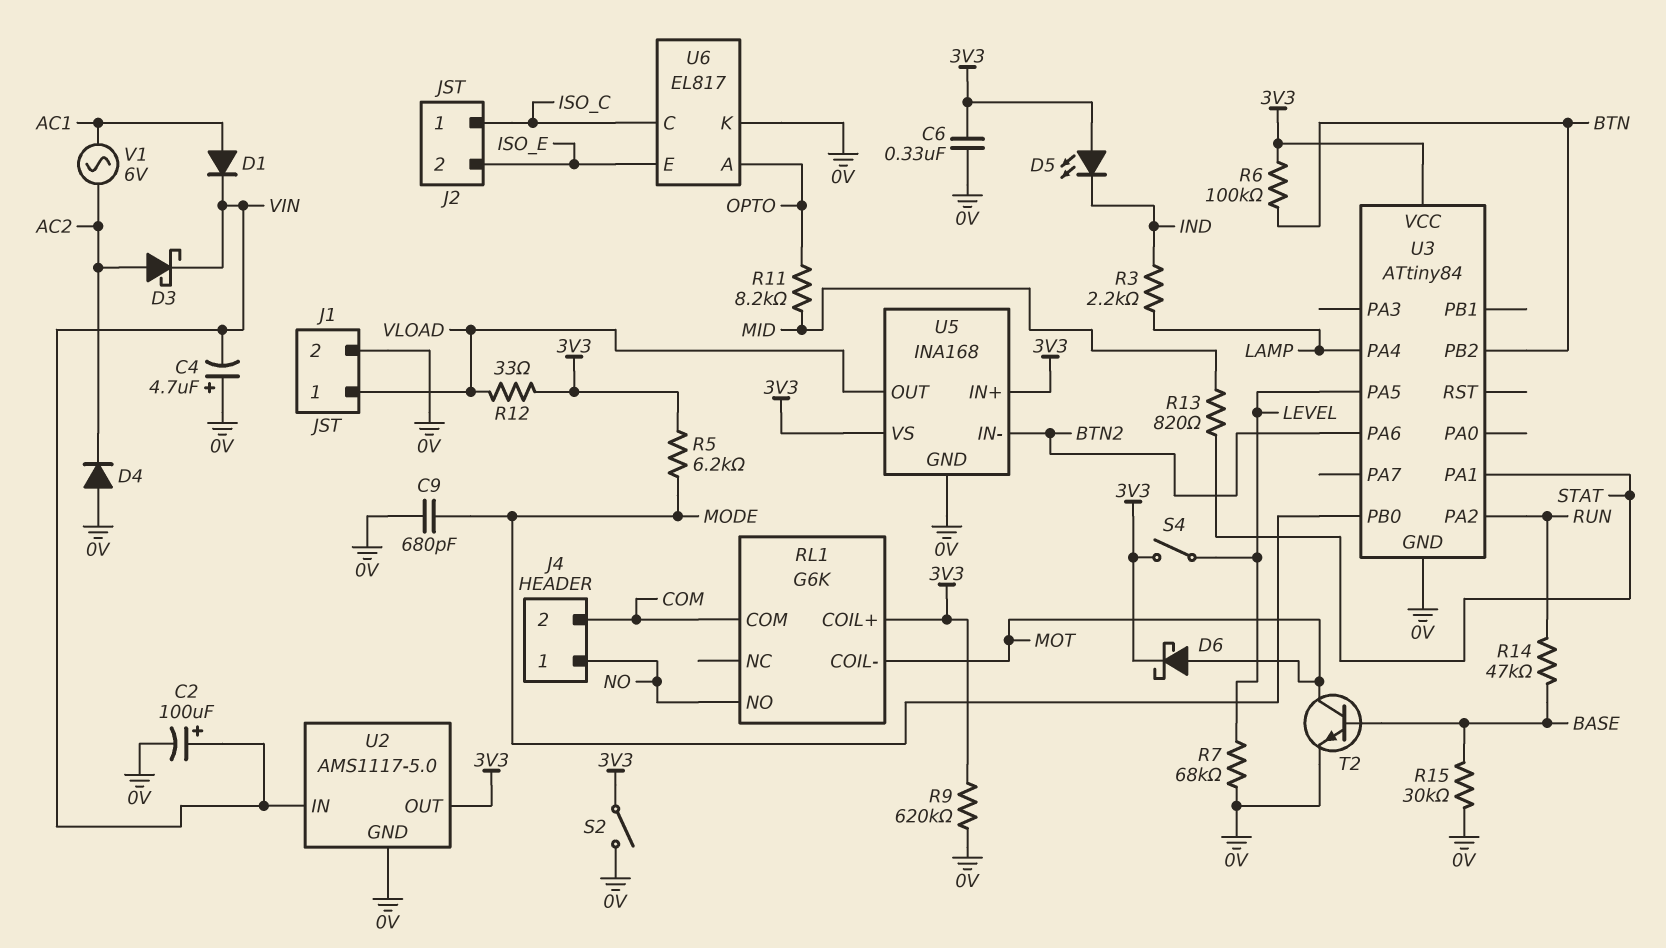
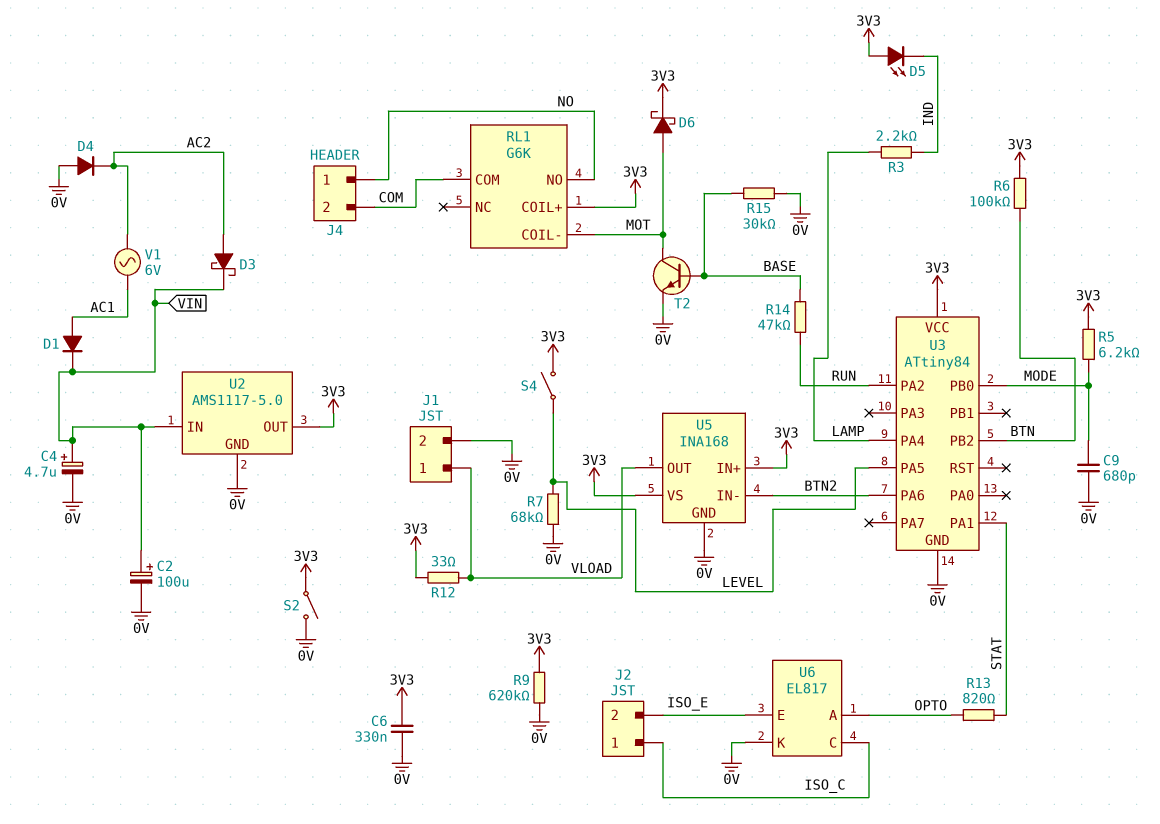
C4: 4.7uF (plus 0V, minus VIN) -> 4.7uF (plus VIN, minus 0V)
R11: 8.2k (MID, OPTO) -> none
R13: 820 (MID, STAT) -> 820 (OPTO, STAT)

